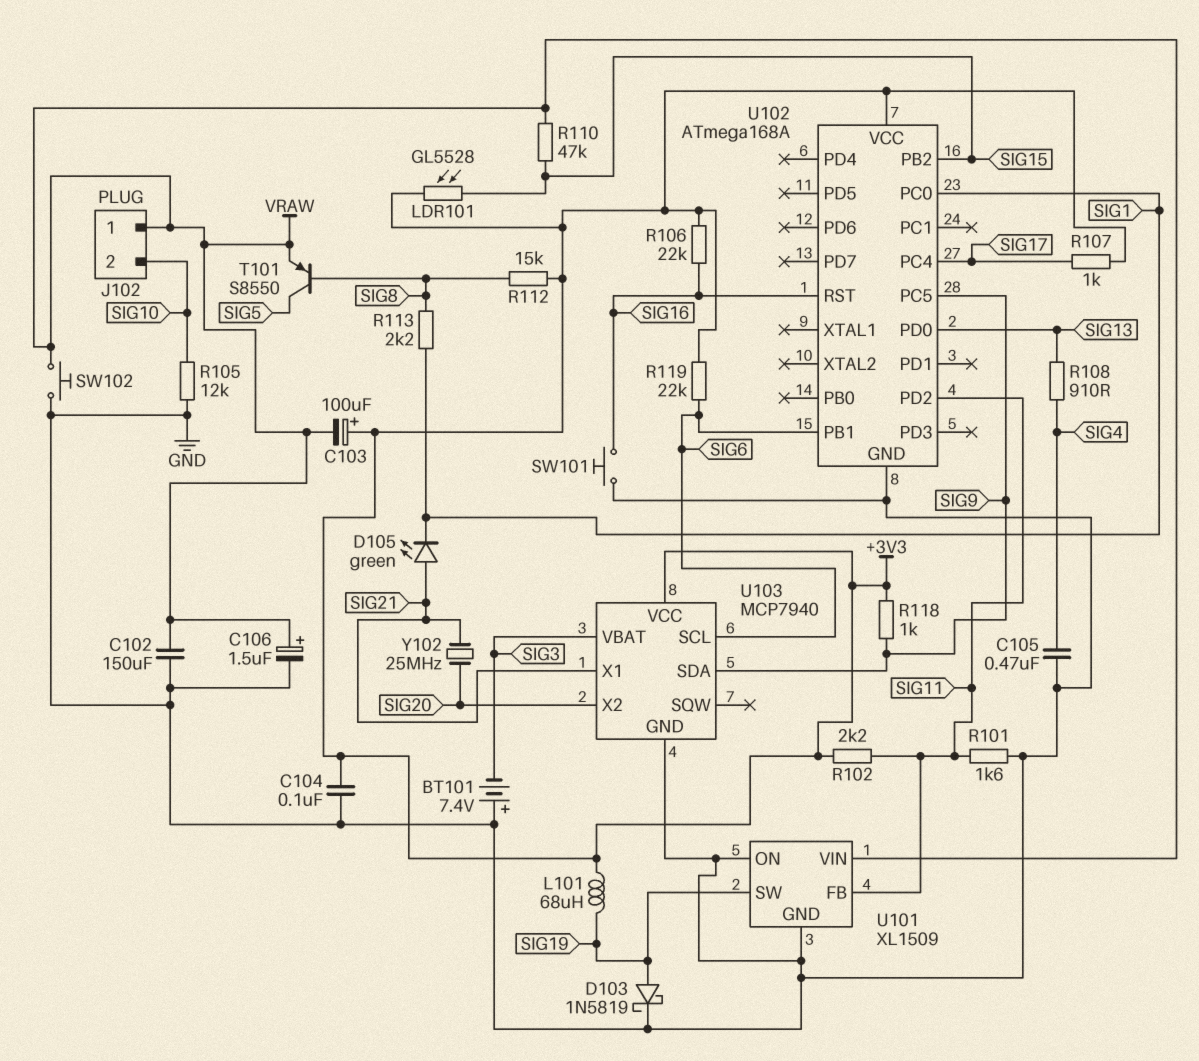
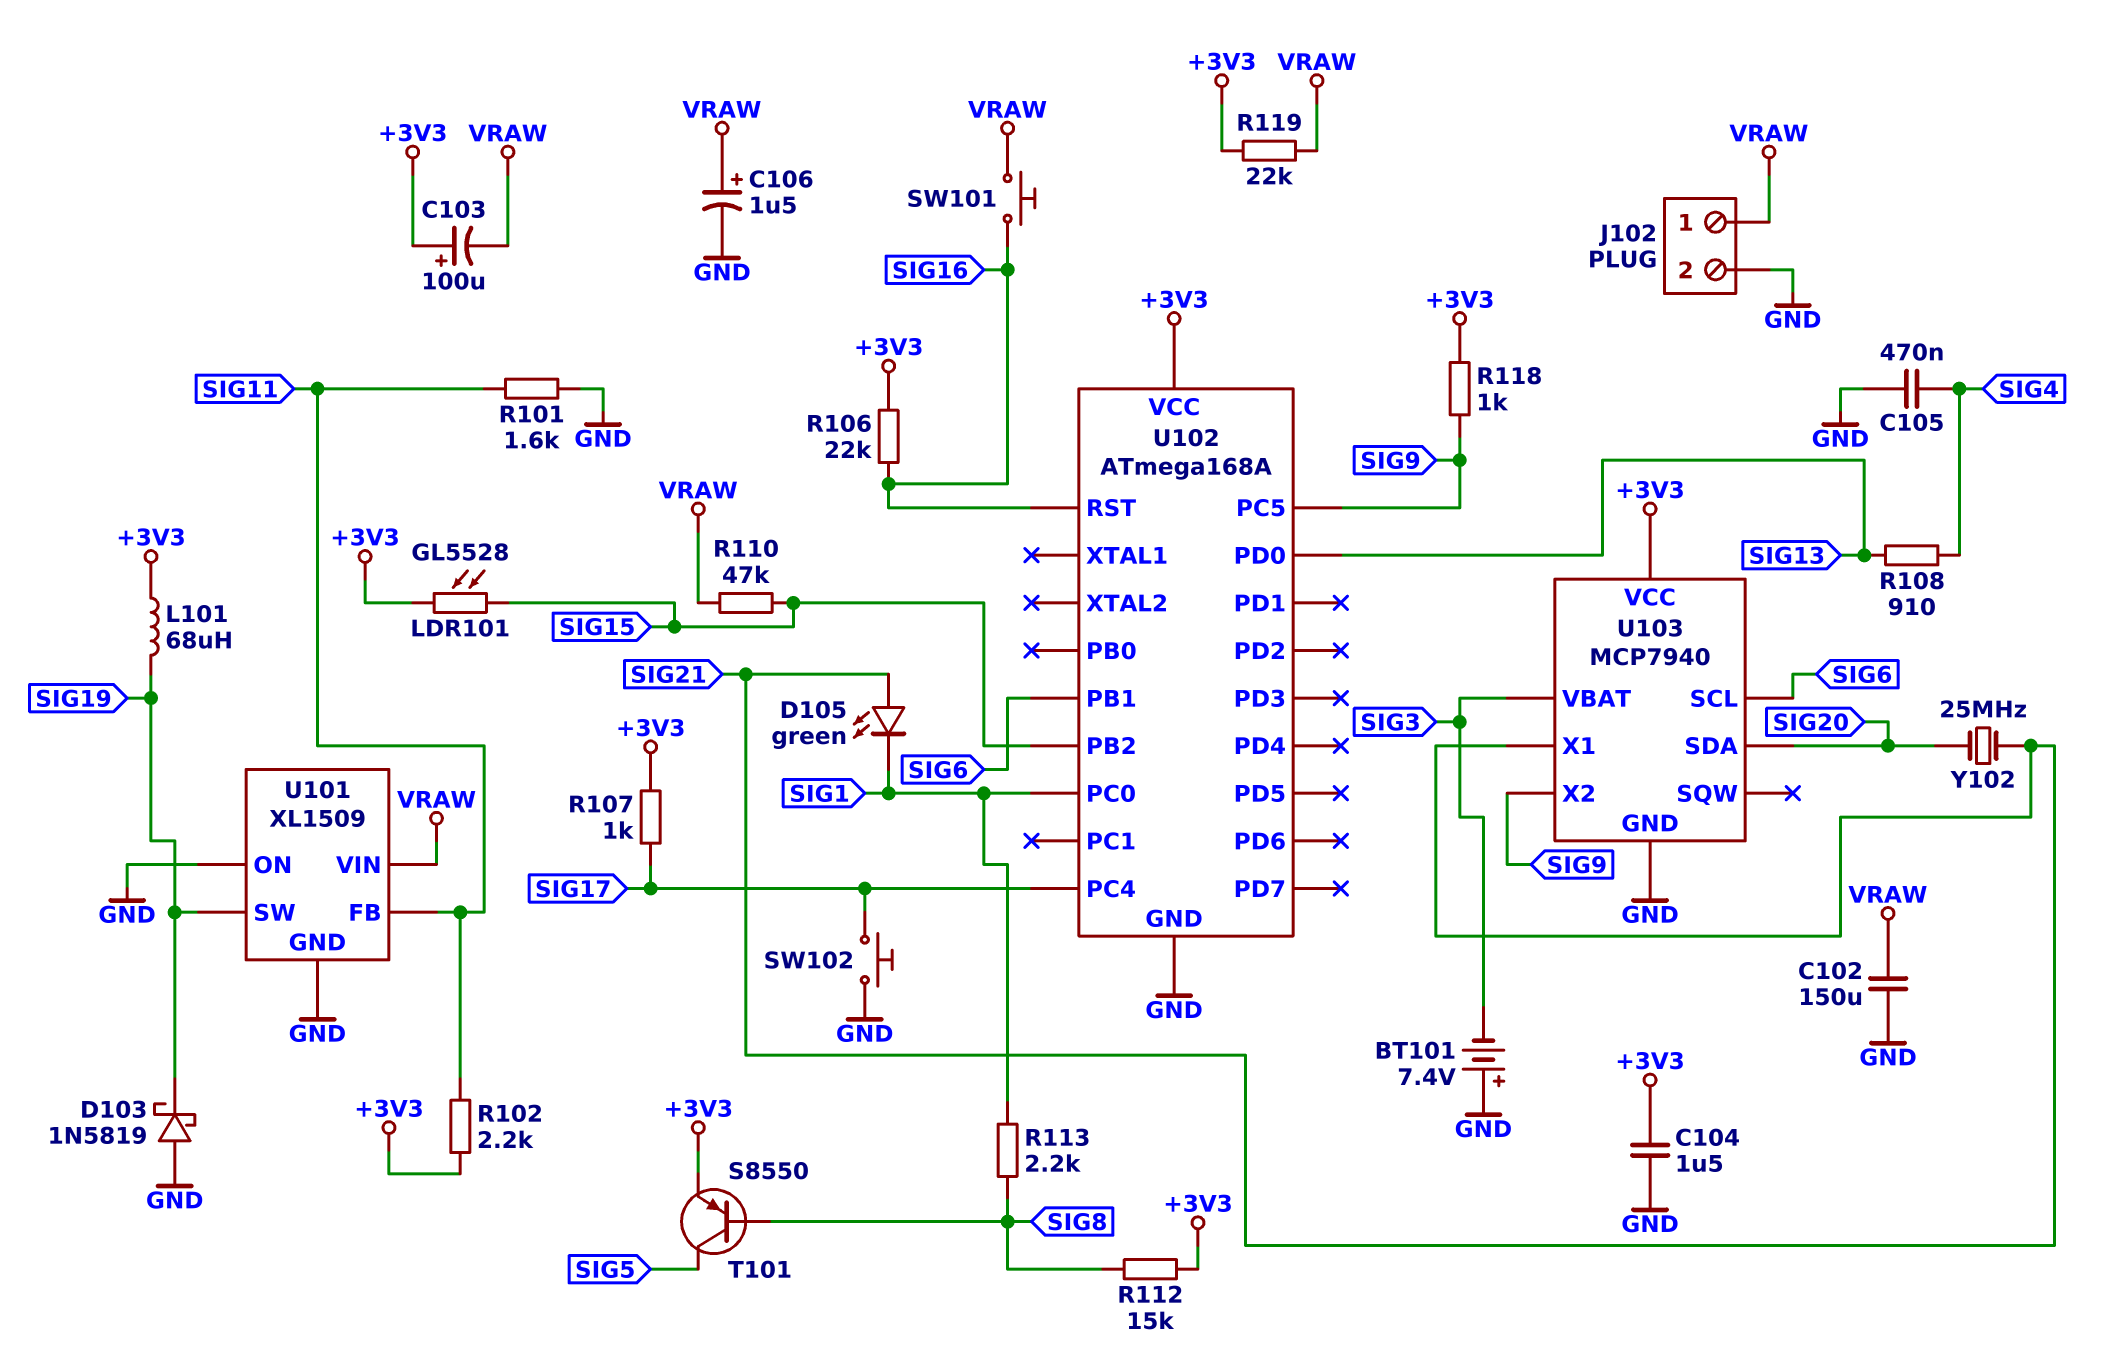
C104: 100nF (+3V3, GND) -> 1.5uF (+3V3, GND)
D103: schottky 1N5819 (A SIG19, K GND) -> schottky 1N5819 (A GND, K SIG19)
J102 pin 2: SIG10 -> GND
R105: 12k (GND, SIG10) -> none
R119: 22k (+3V3, SIG6) -> 22k (+3V3, VRAW)
SW101: button (GND, SIG16) -> button (SIG16, VRAW)
SW102: button (GND, VRAW) -> button (GND, SIG17)
T101: PNP S8550 (B SIG8, C SIG5, E VRAW) -> PNP S8550 (B SIG8, C SIG5, E +3V3)
U102 pin PD2: SIG11 -> none
U103 pin SDA: SIG9 -> SIG20
U103 pin X2: SIG20 -> SIG9

